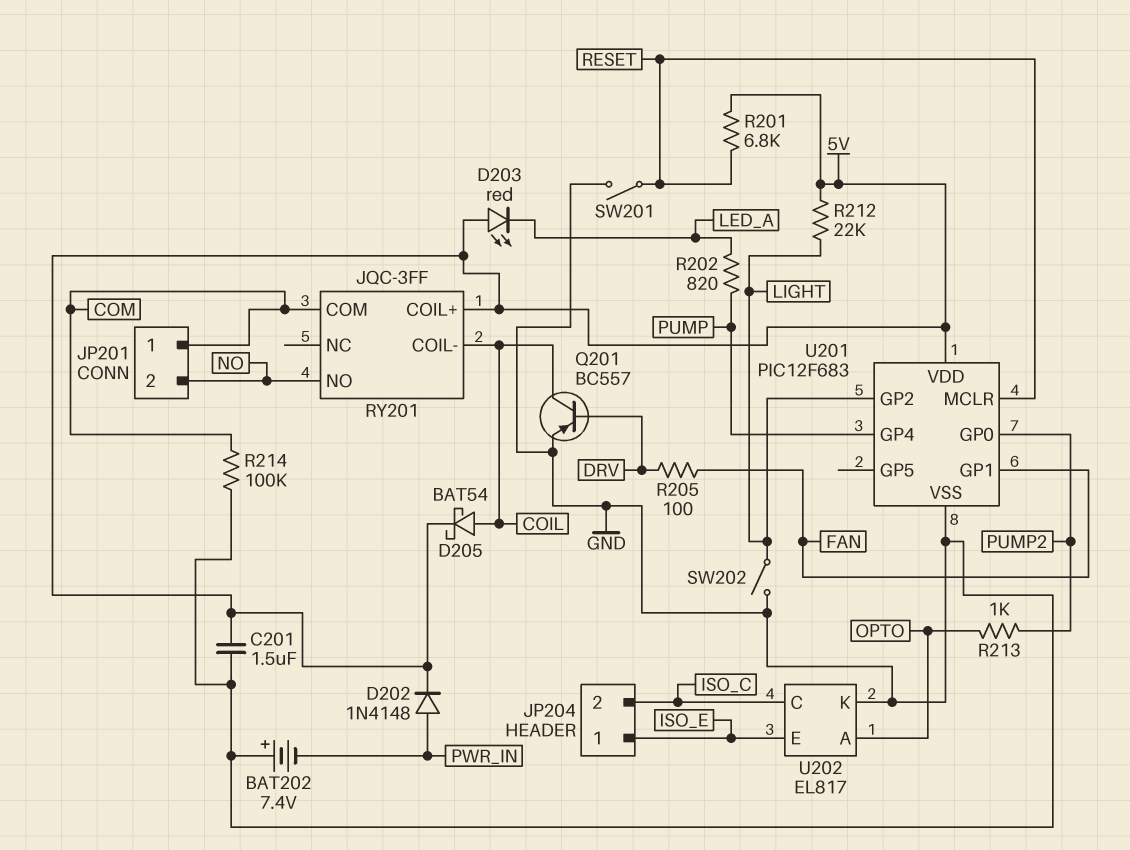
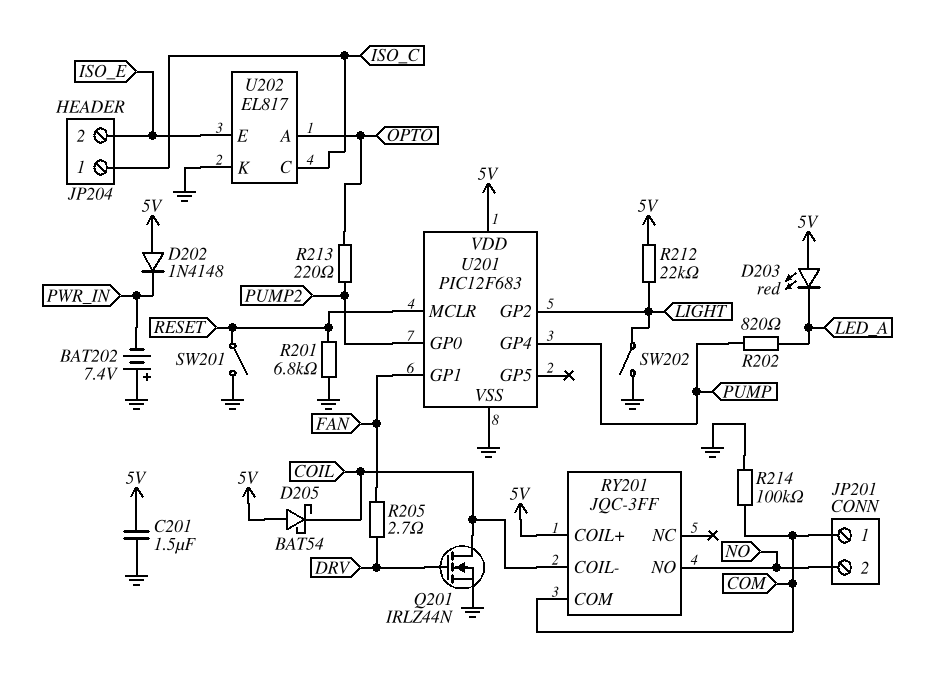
D202: diode 1N4148 (A PWR_IN, K 5V) -> diode 1N4148 (A 5V, K PWR_IN)
D205: schottky BAT54 (A COIL, K 5V) -> schottky BAT54 (A 5V, K COIL)
JP204 pin 1: ISO_E -> ISO_C
JP204 pin 2: ISO_C -> ISO_E
Q201: PNP BC557 (B DRV, C COIL, E GND) -> NMOS IRLZ44N (G DRV, D COIL, S GND)
R201: 6.8k (5V, RESET) -> 6.8k (GND, RESET)
R205: 100 (DRV, FAN) -> 2.7 (DRV, FAN)
R213: 1k (OPTO, PUMP2) -> 220 (OPTO, PUMP2)

